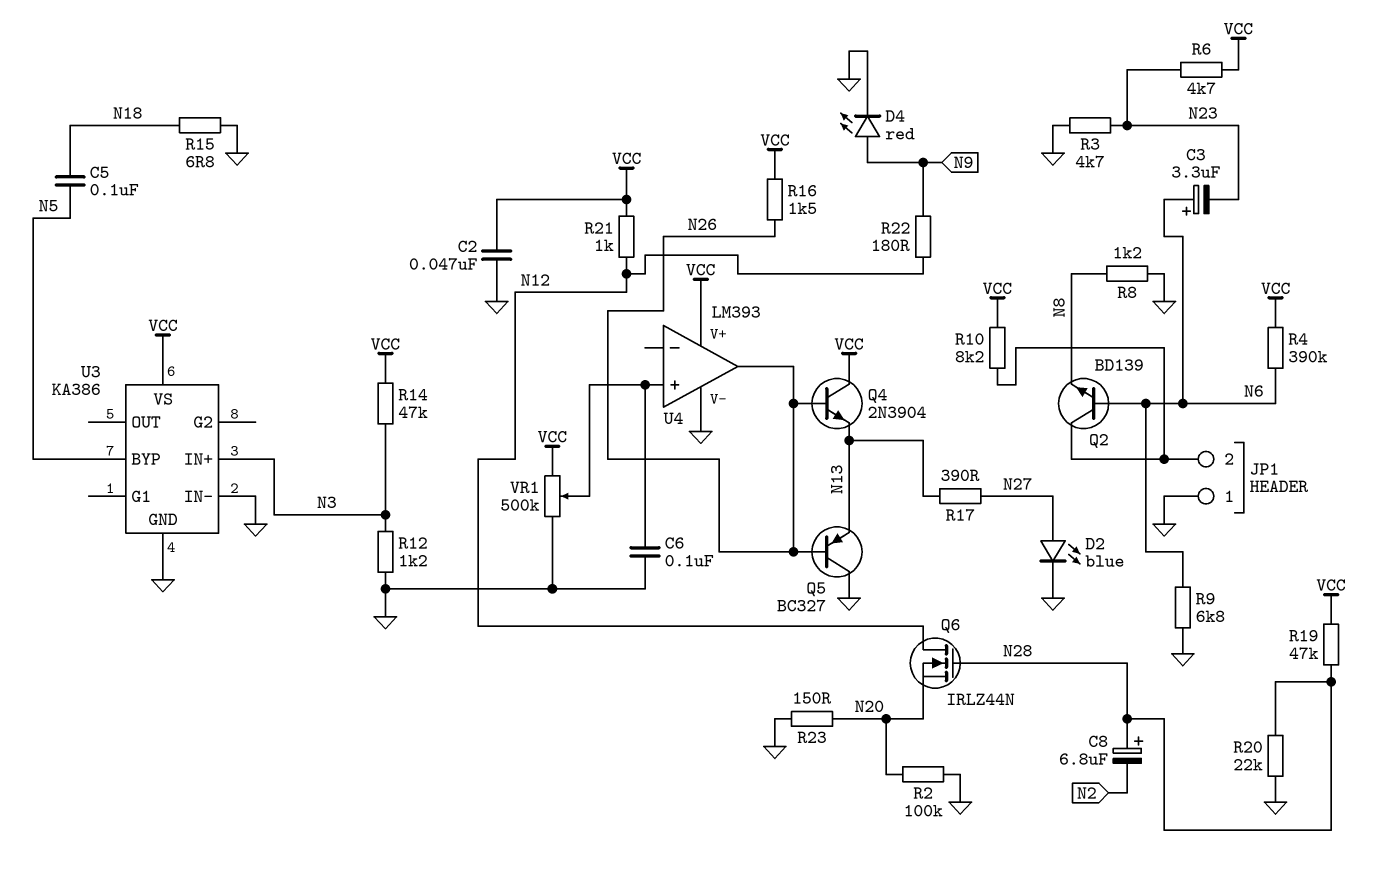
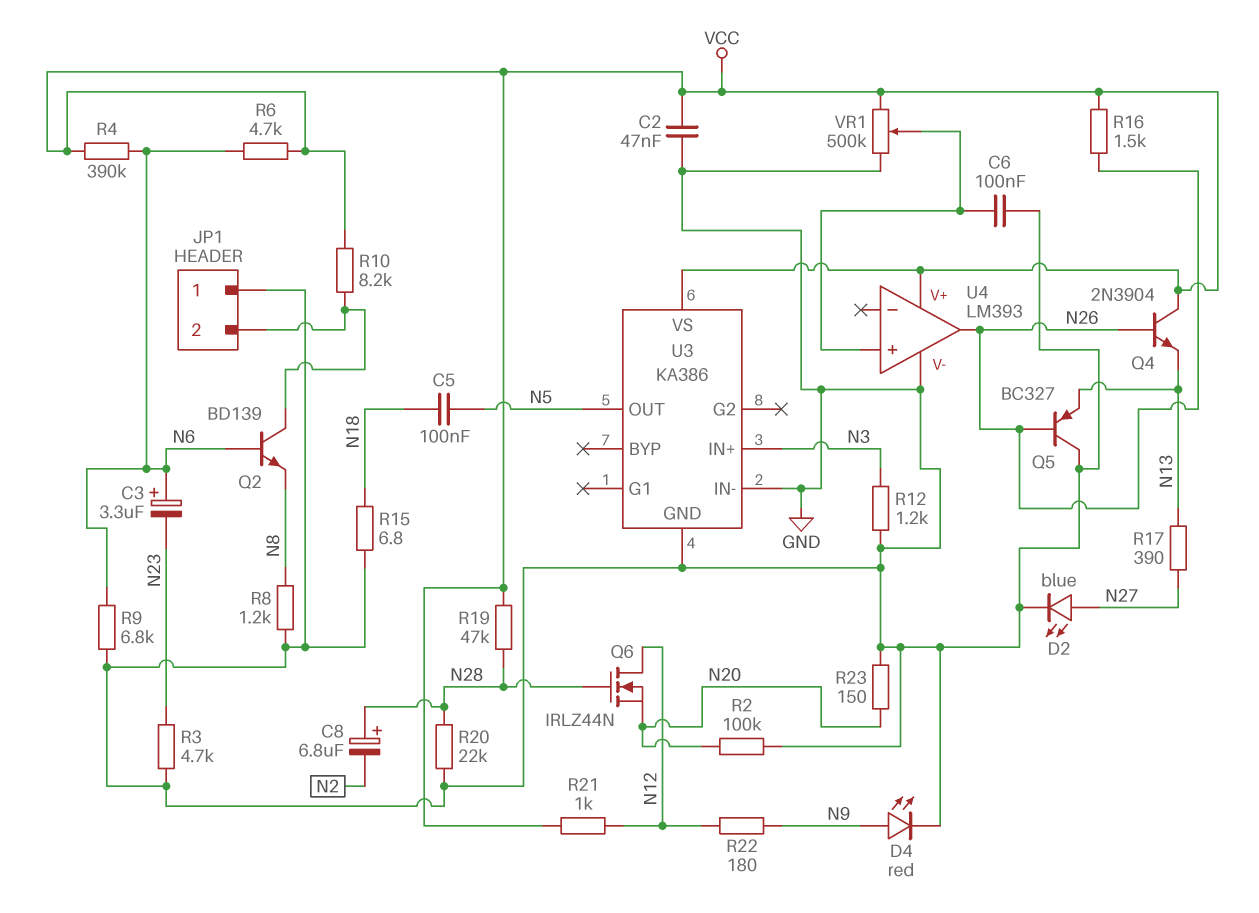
R6: 4.7k (N23, VCC) -> 4.7k (N6, VCC)
R14: 47k (N3, VCC) -> none
U3 pin BYP: N5 -> none
U3 pin OUT: none -> N5

